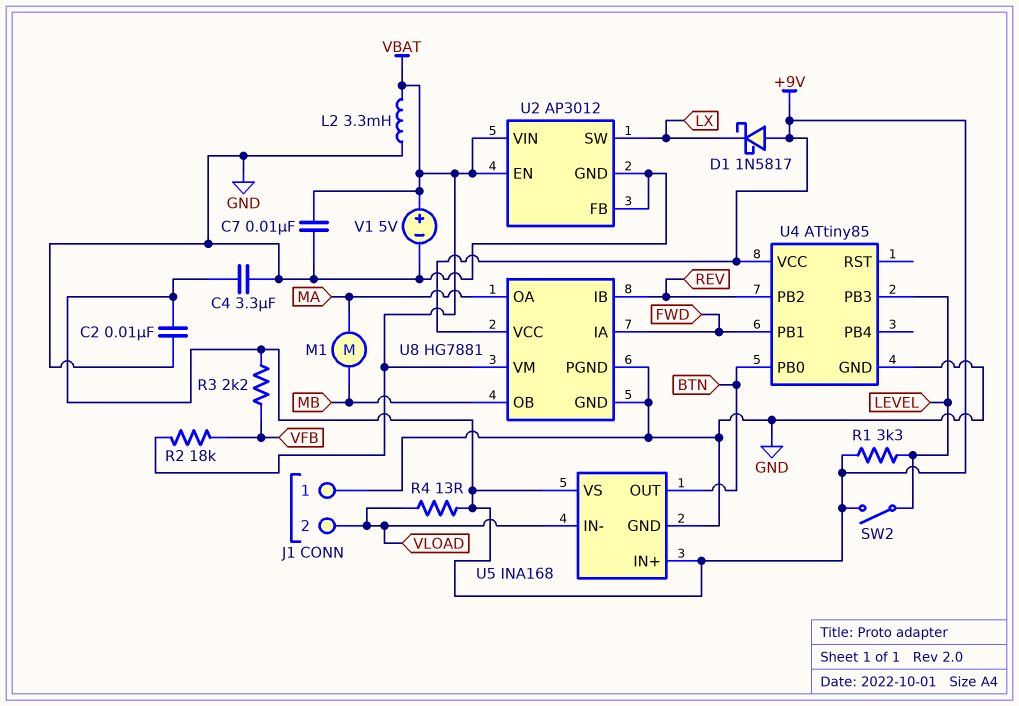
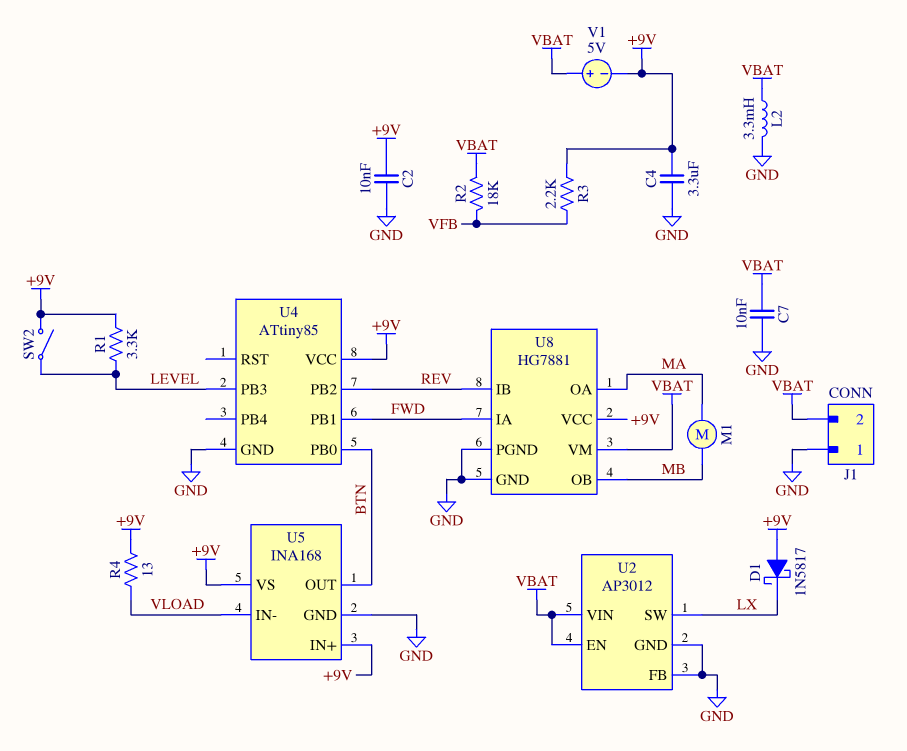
J1 pin 2: VLOAD -> VBAT
V1: 5V (plus VBAT, minus GND) -> 5V (plus VBAT, minus +9V)

